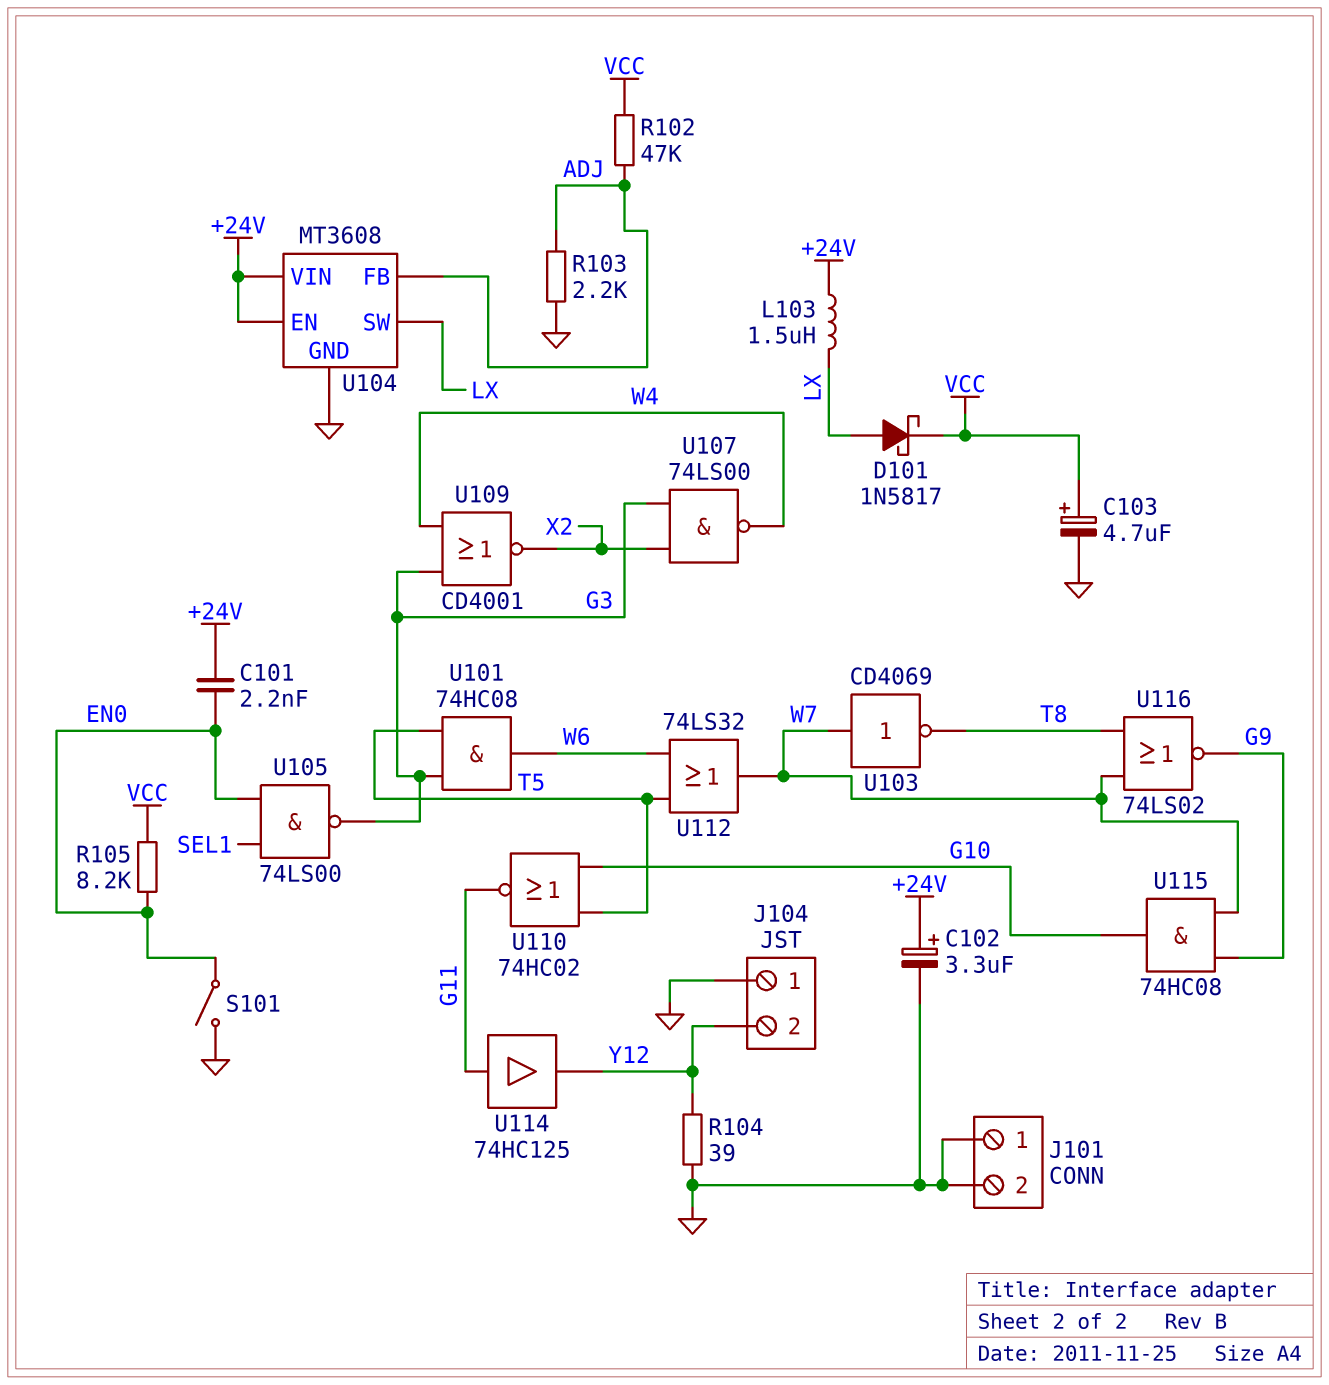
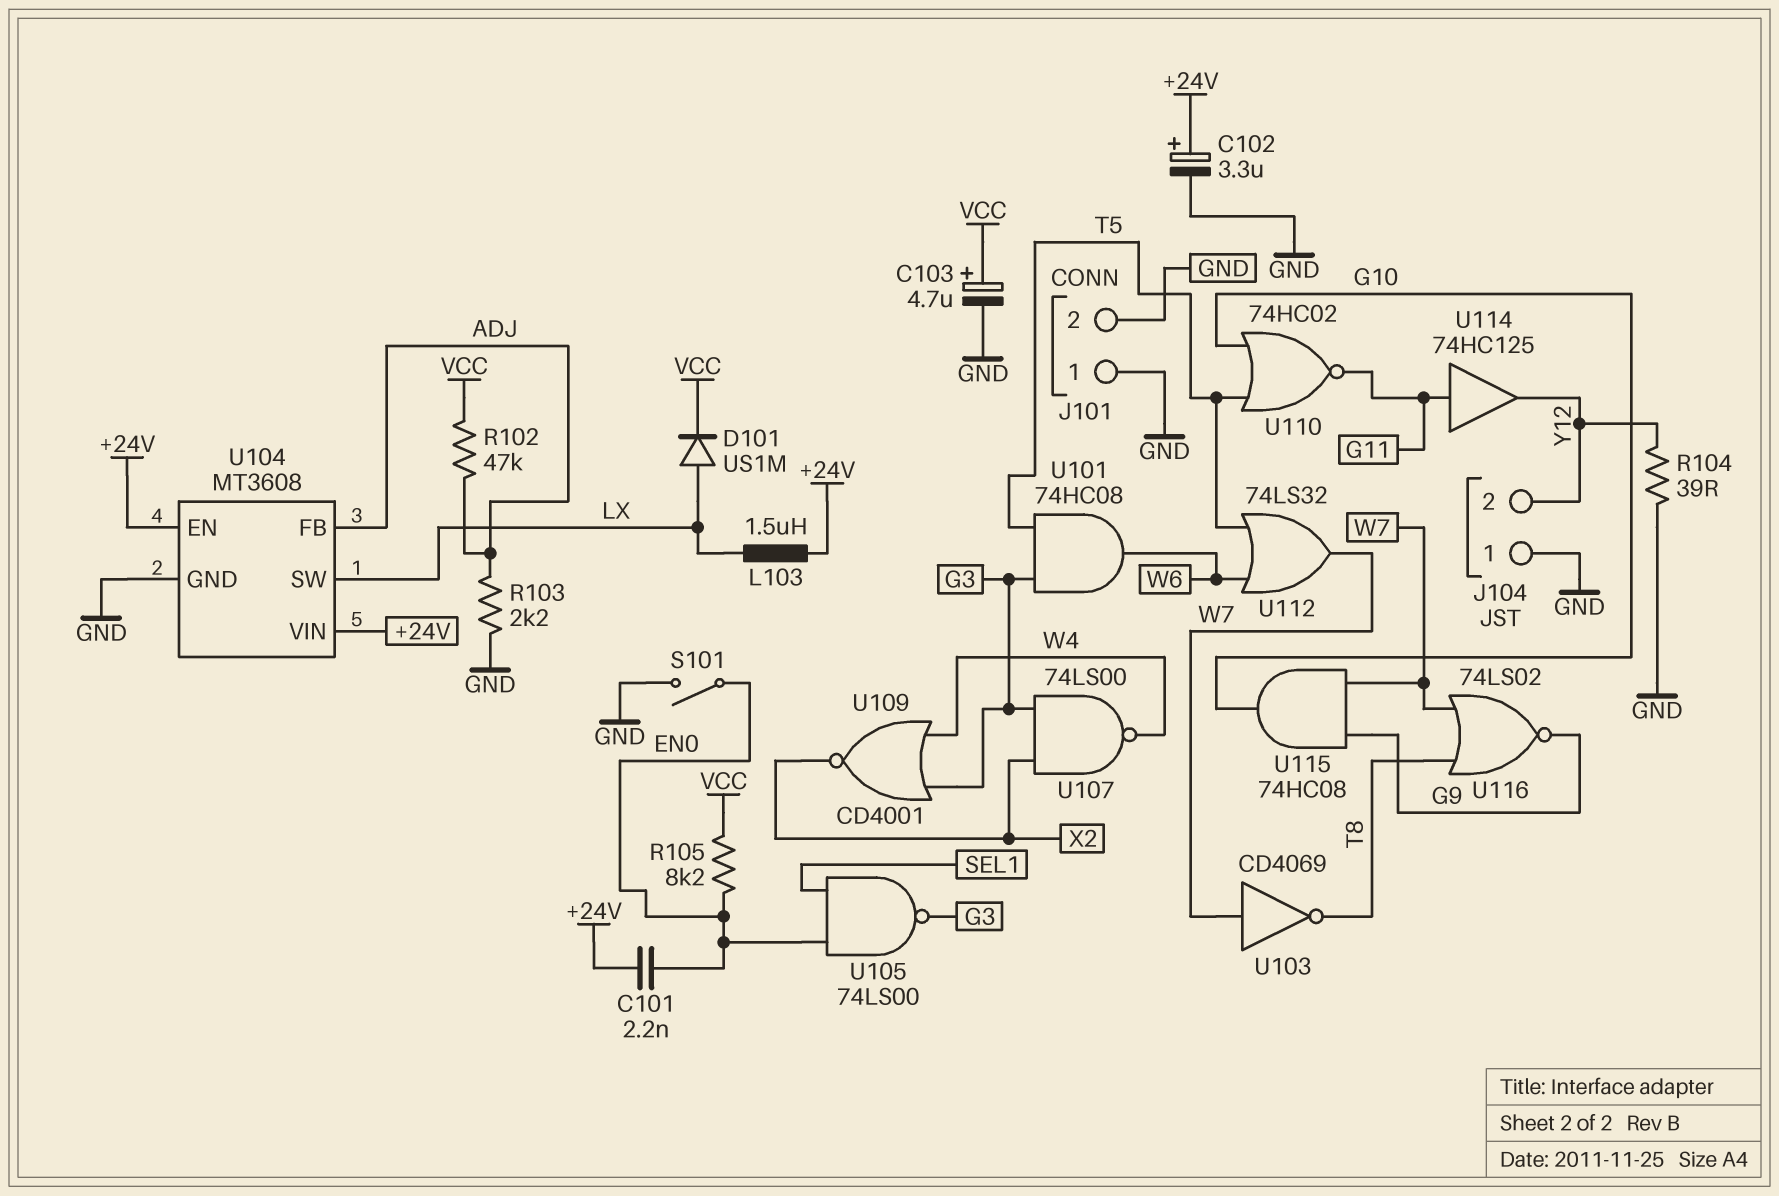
D101: schottky 1N5817 (A LX, K VCC) -> diode US1M (A LX, K VCC)

